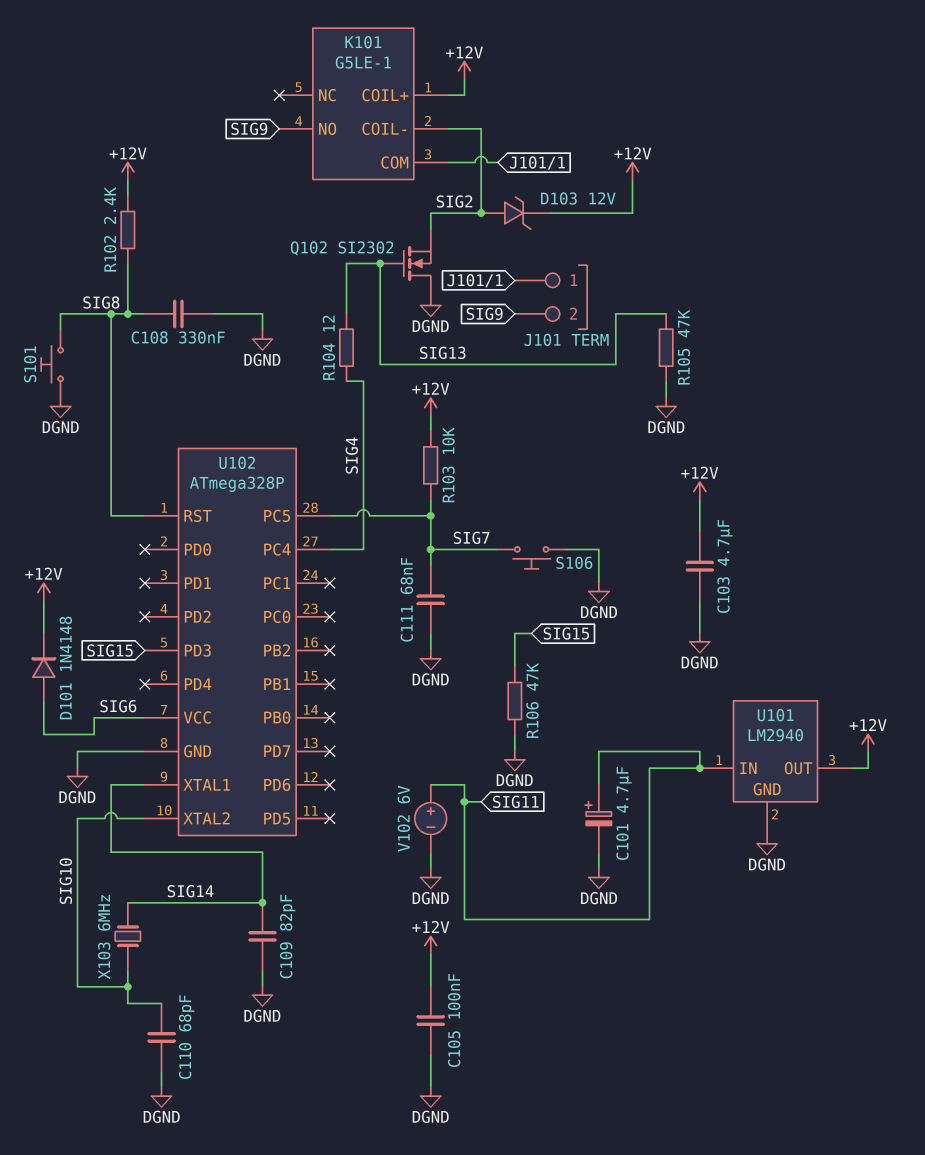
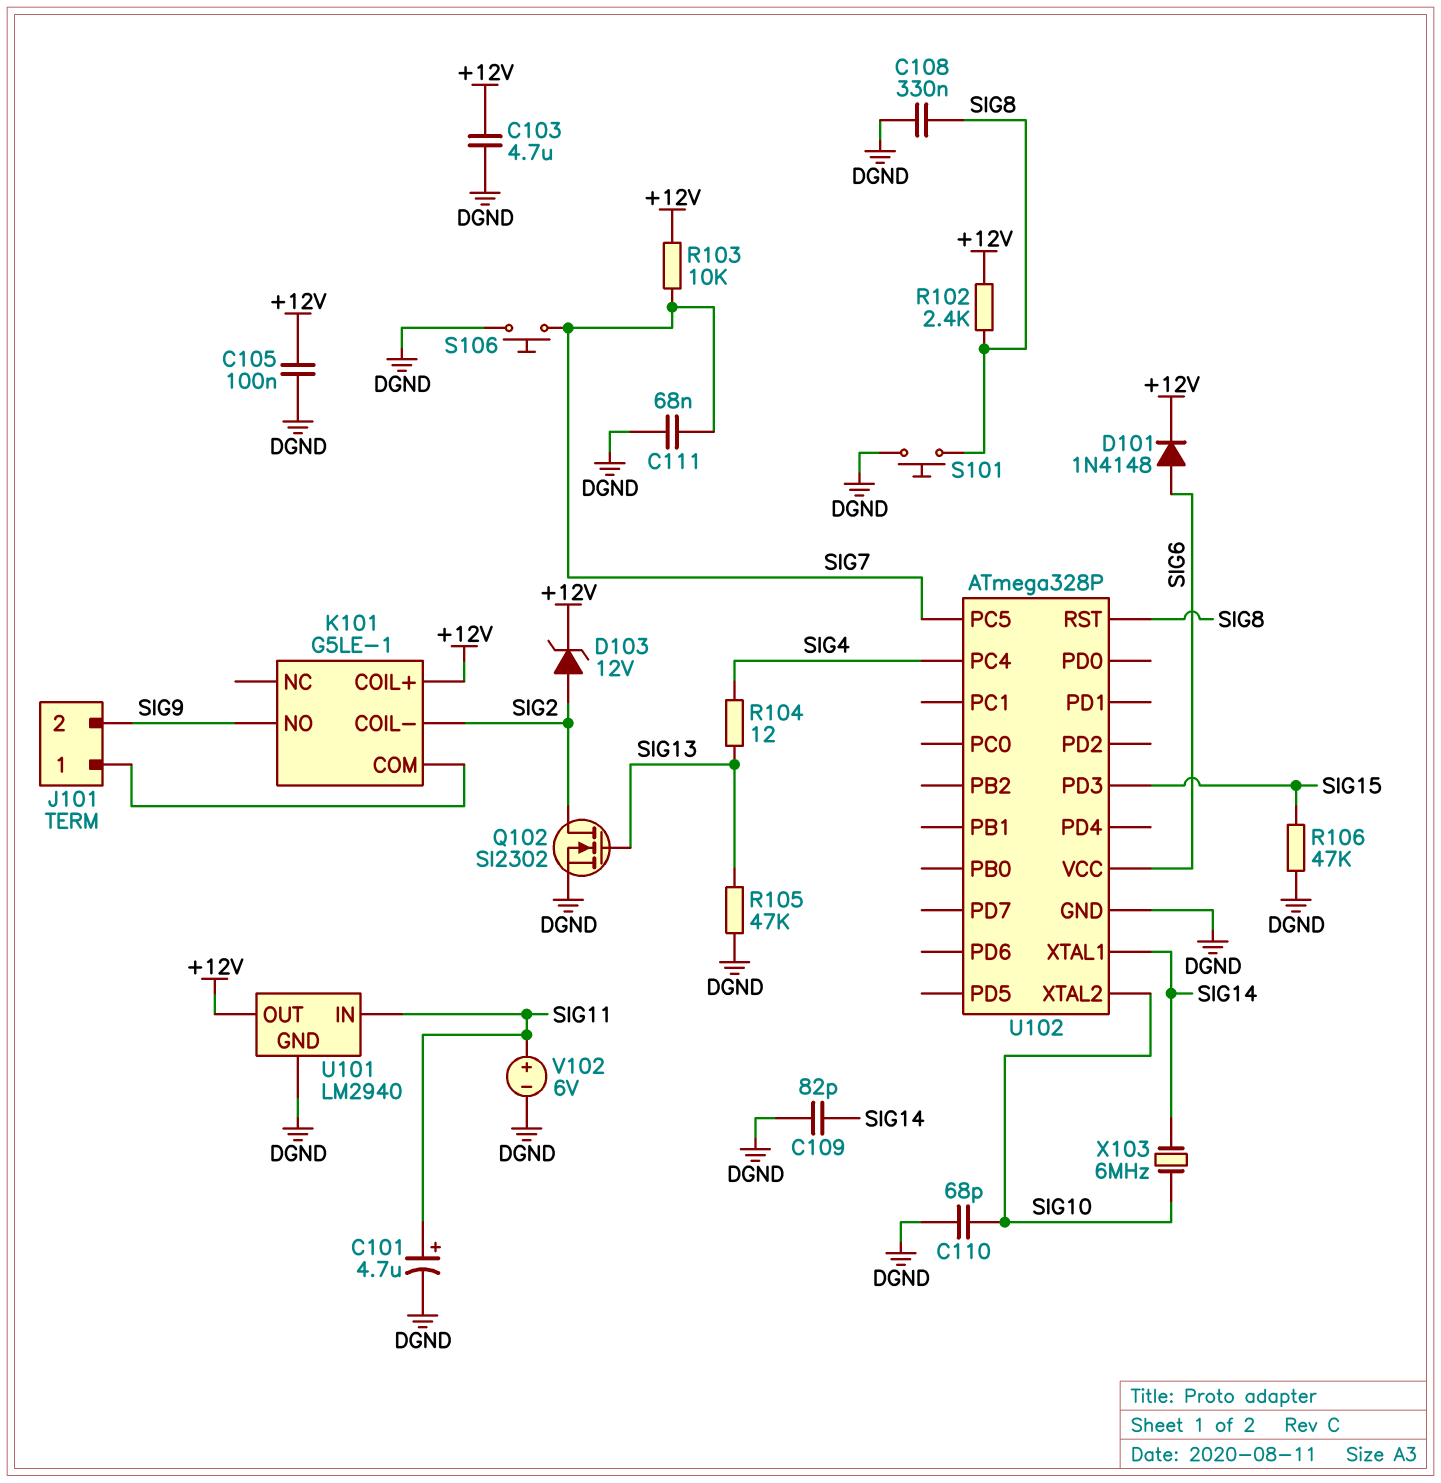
Q102: NMOS SI2302 (G SIG13, D DGND, S SIG2) -> NMOS SI2302 (G SIG13, D SIG2, S DGND)

